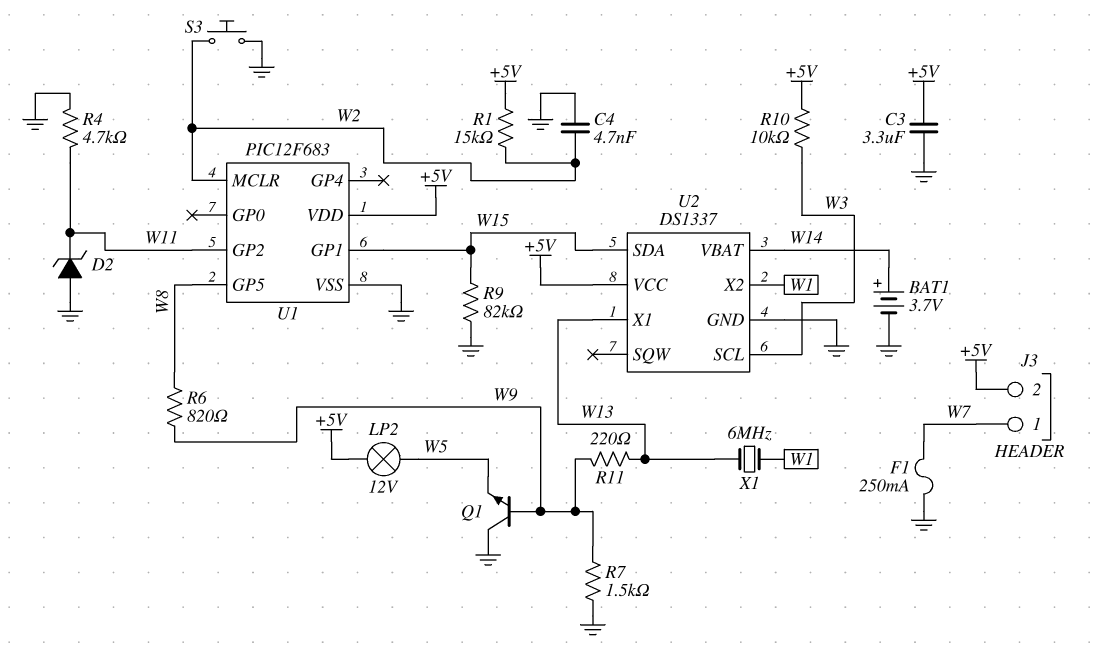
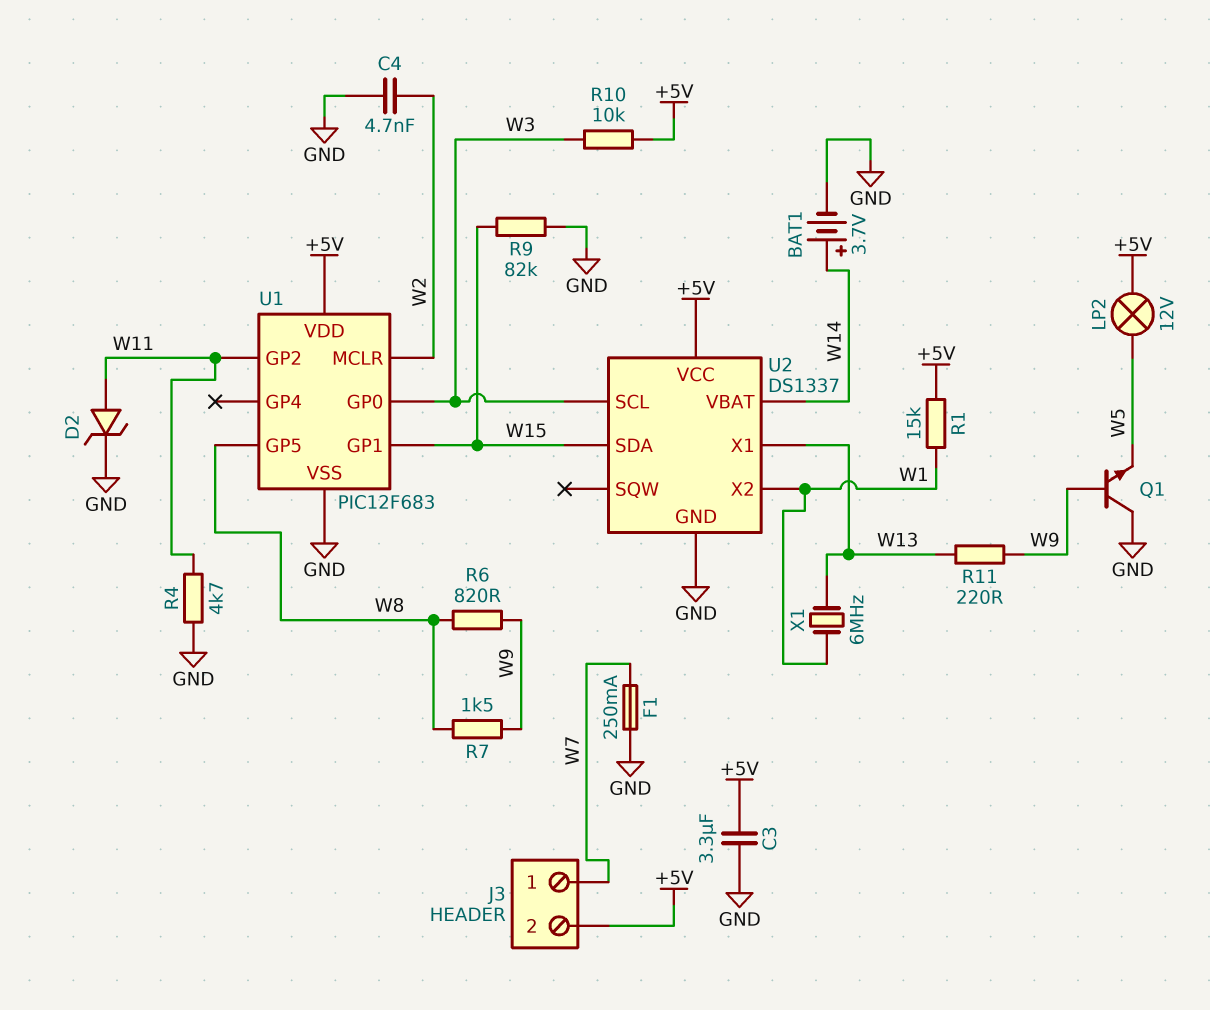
D2: zener (A GND, K W11) -> zener (A W11, K GND)
R1: 15k (+5V, W2) -> 15k (+5V, W1)
R7: 1.5k (GND, W9) -> 1.5k (W8, W9)
S3: button (GND, W2) -> none
U1 pin GP0: none -> W3

